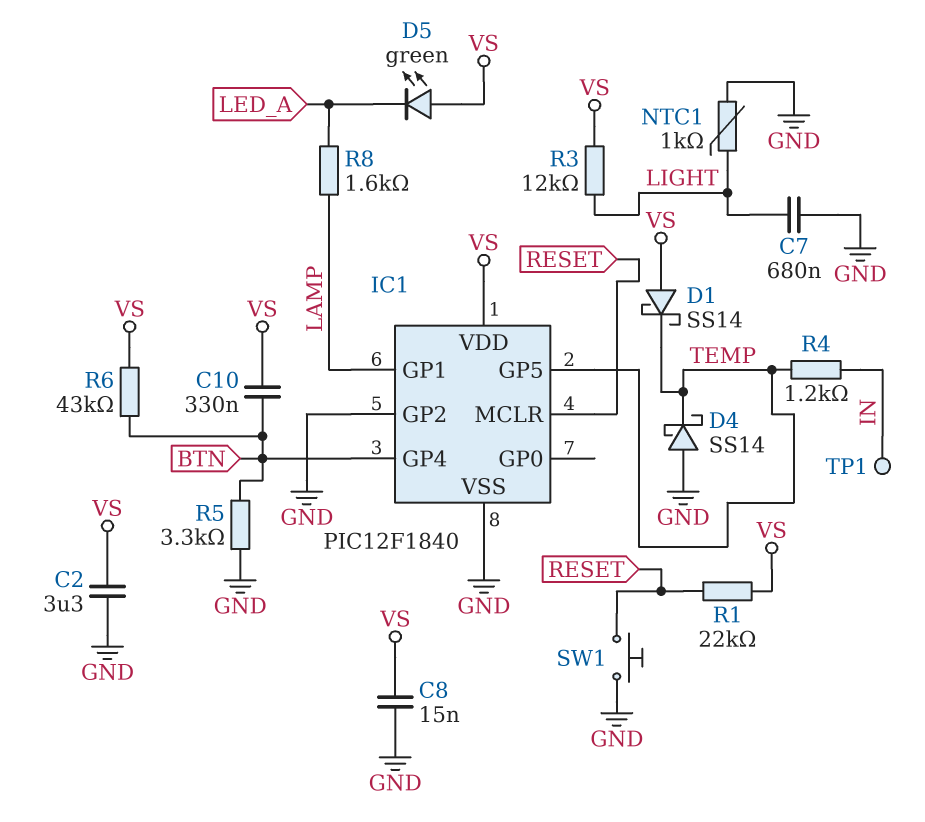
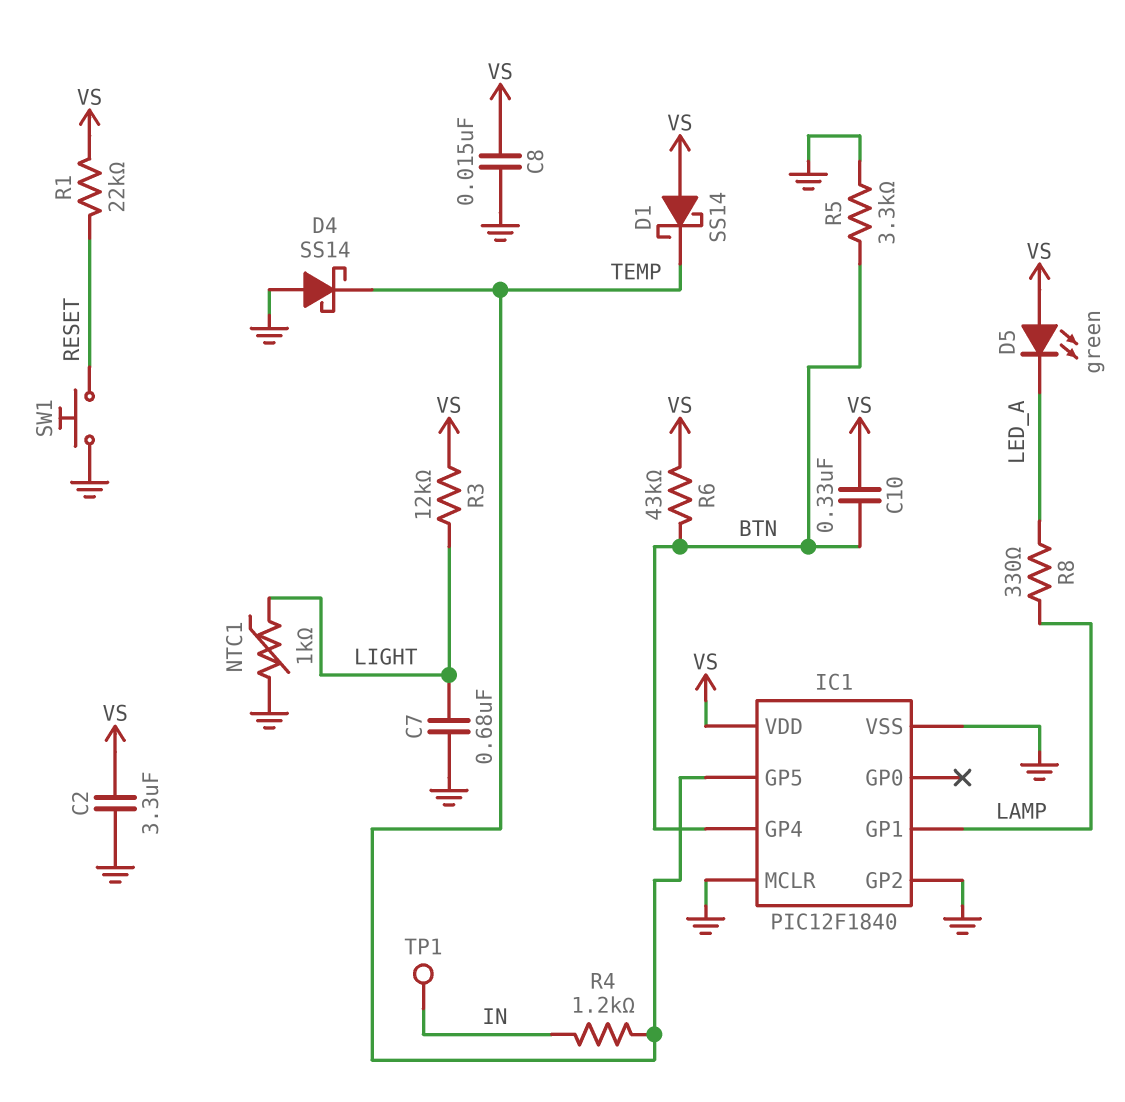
IC1 pin MCLR: RESET -> GND
R8: 1.6k (LAMP, LED_A) -> 330 (LAMP, LED_A)

